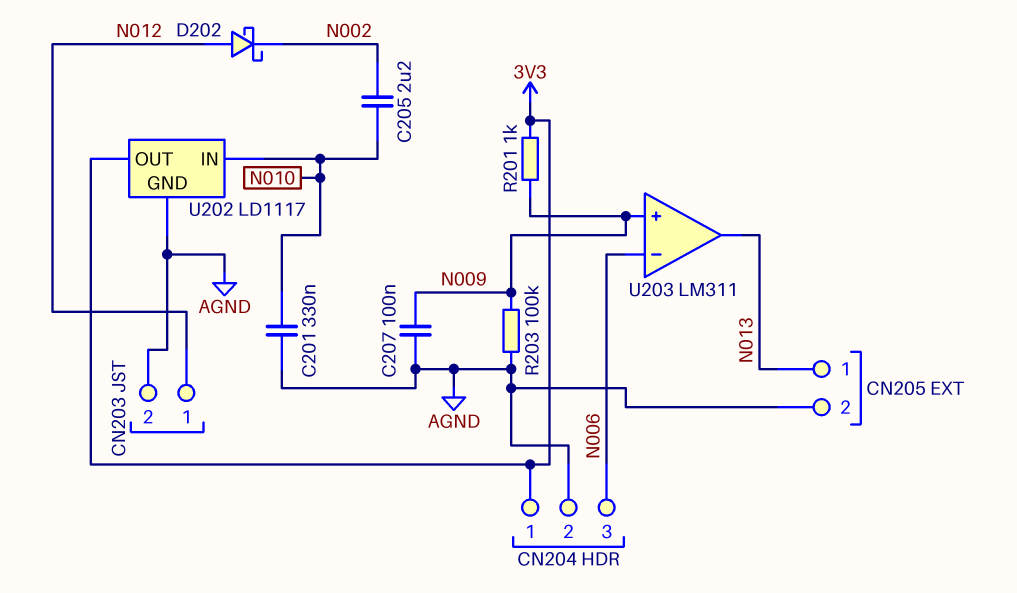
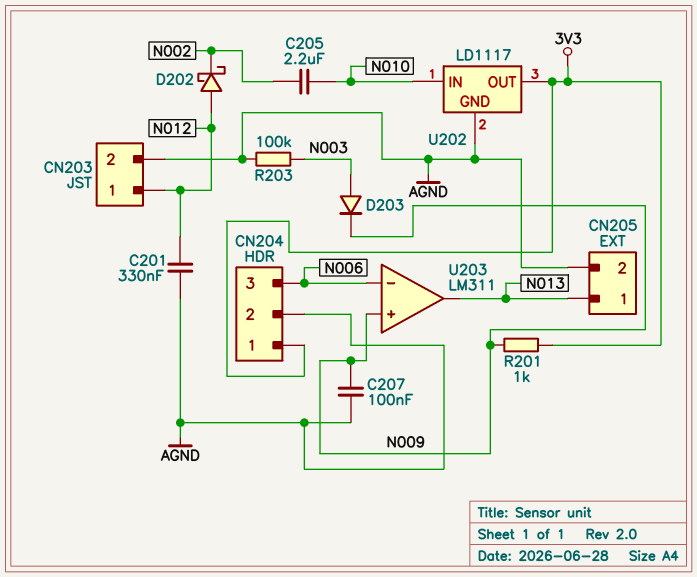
C201: 330nF (AGND, N010) -> 330nF (AGND, N012)
D203: none -> diode (A N003, K N009)
R203: 100k (AGND, N009) -> 100k (AGND, N003)

